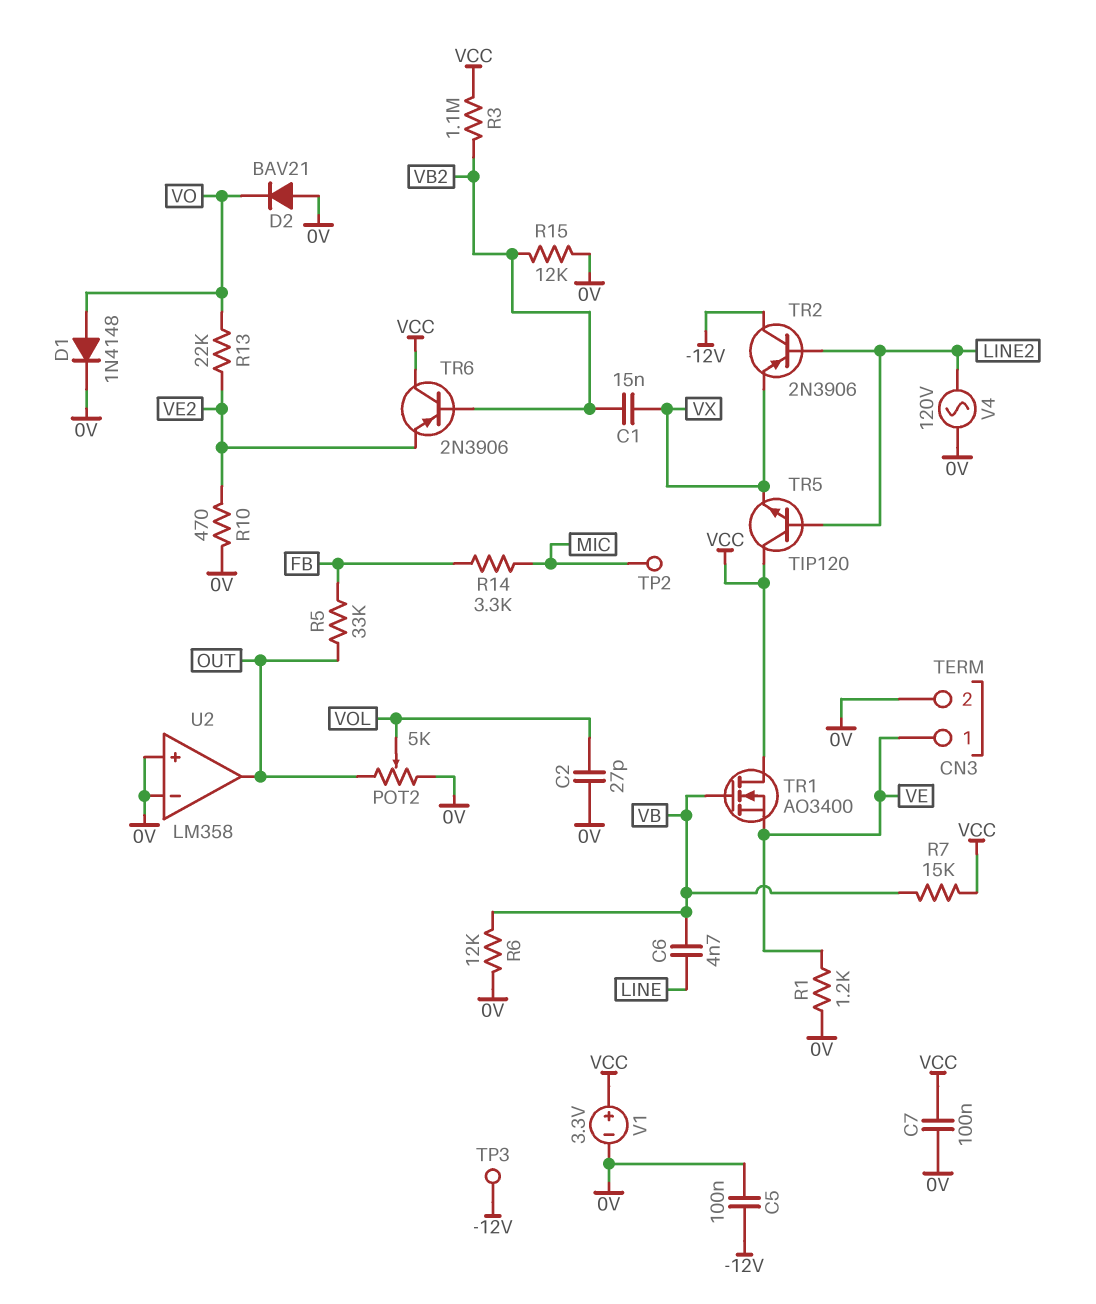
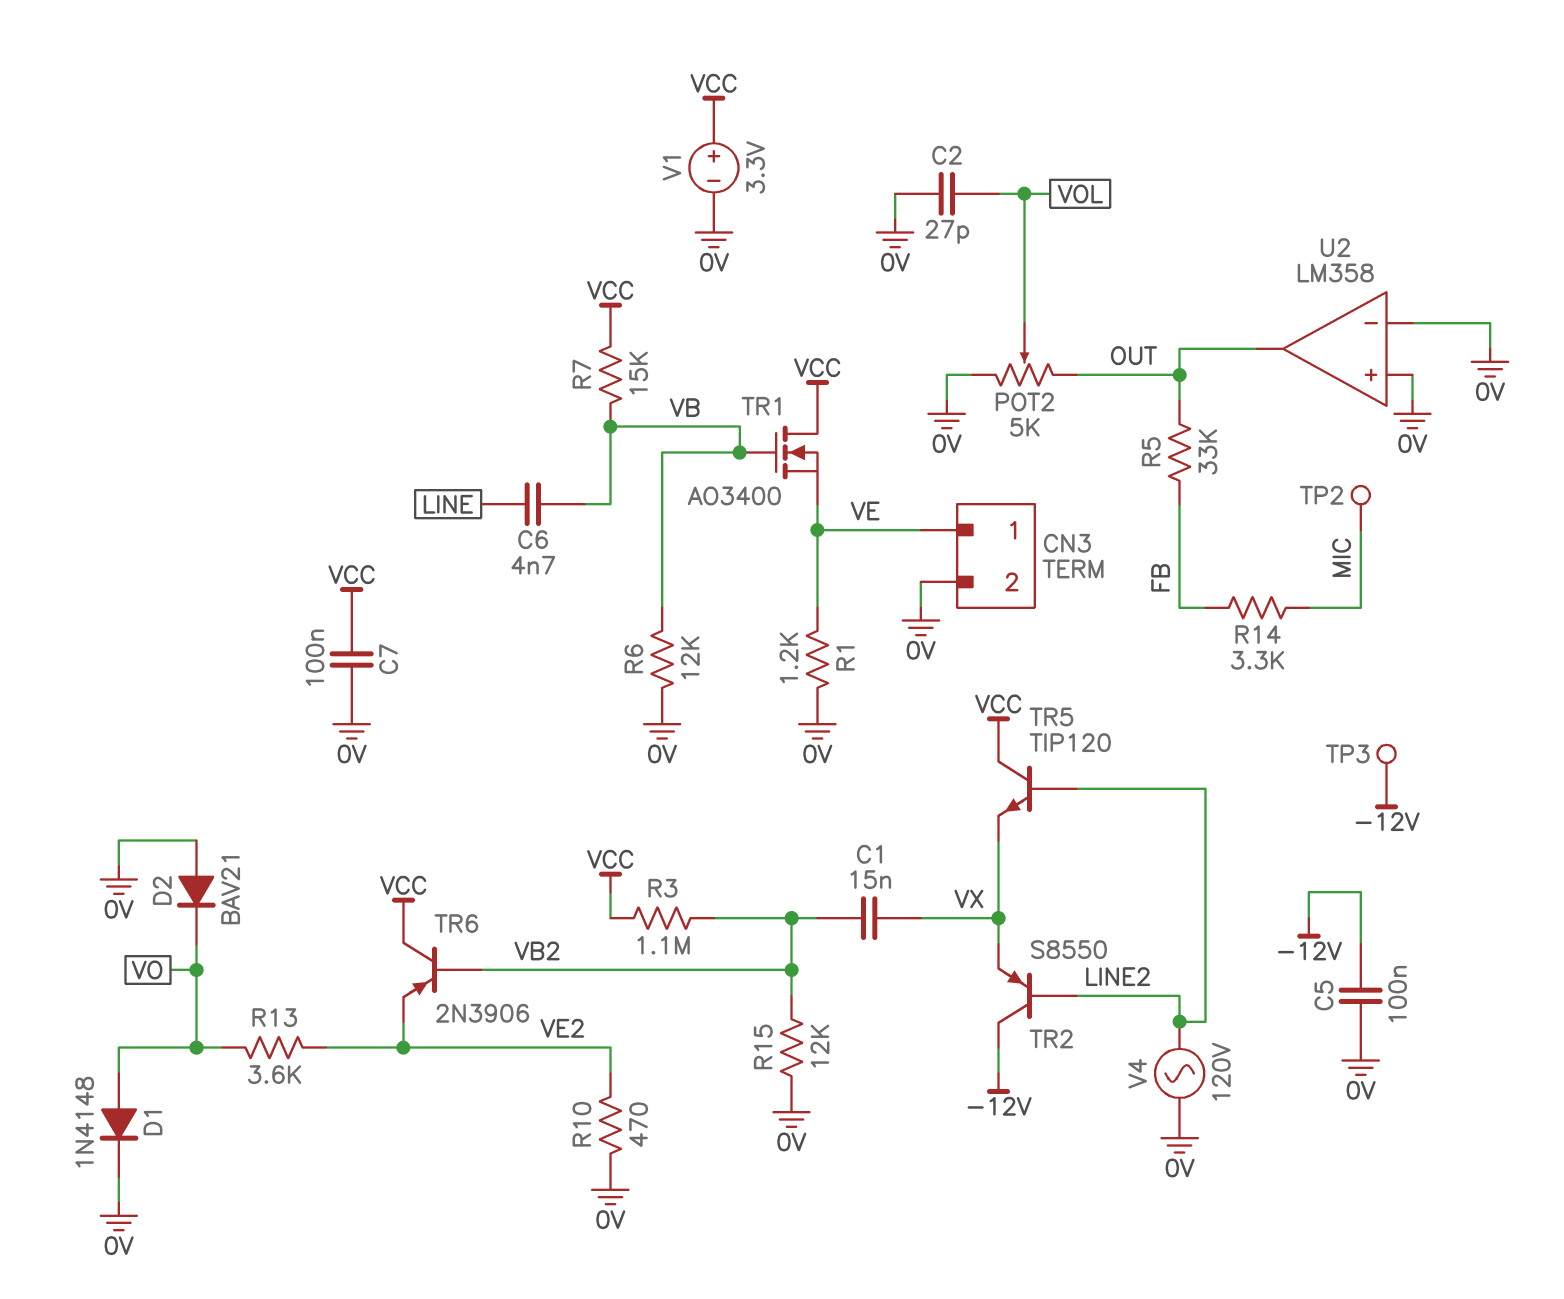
R13: 22k (VE2, VO) -> 3.6k (VE2, VO)
TR2: PNP 2N3906 (B LINE2, C -12V, E VX) -> PNP S8550 (B LINE2, C -12V, E VX)

